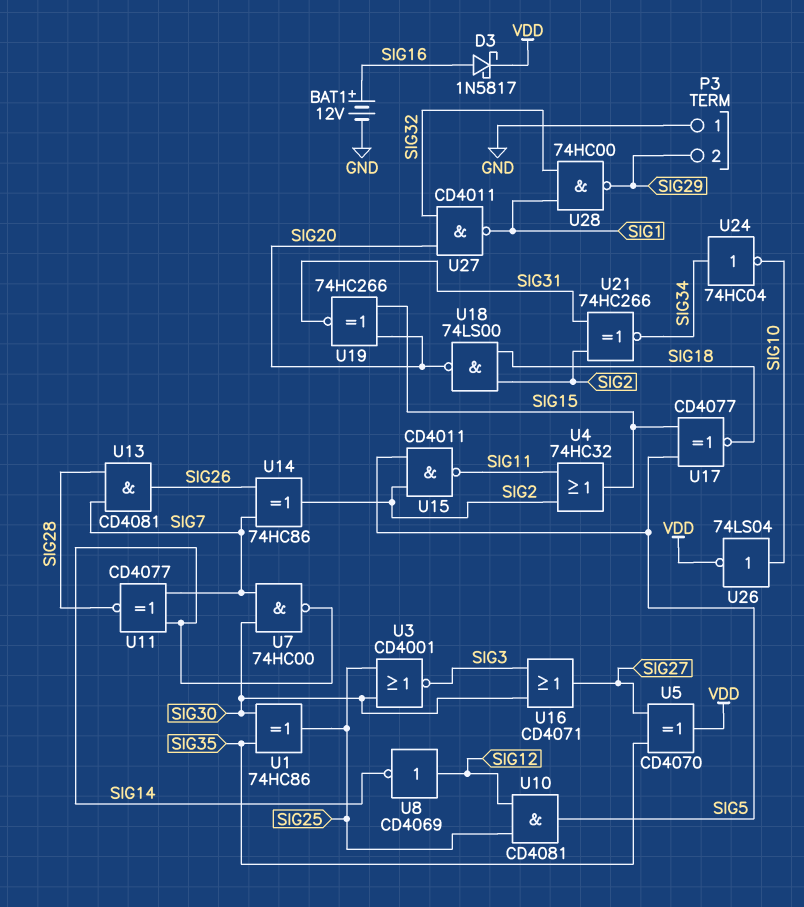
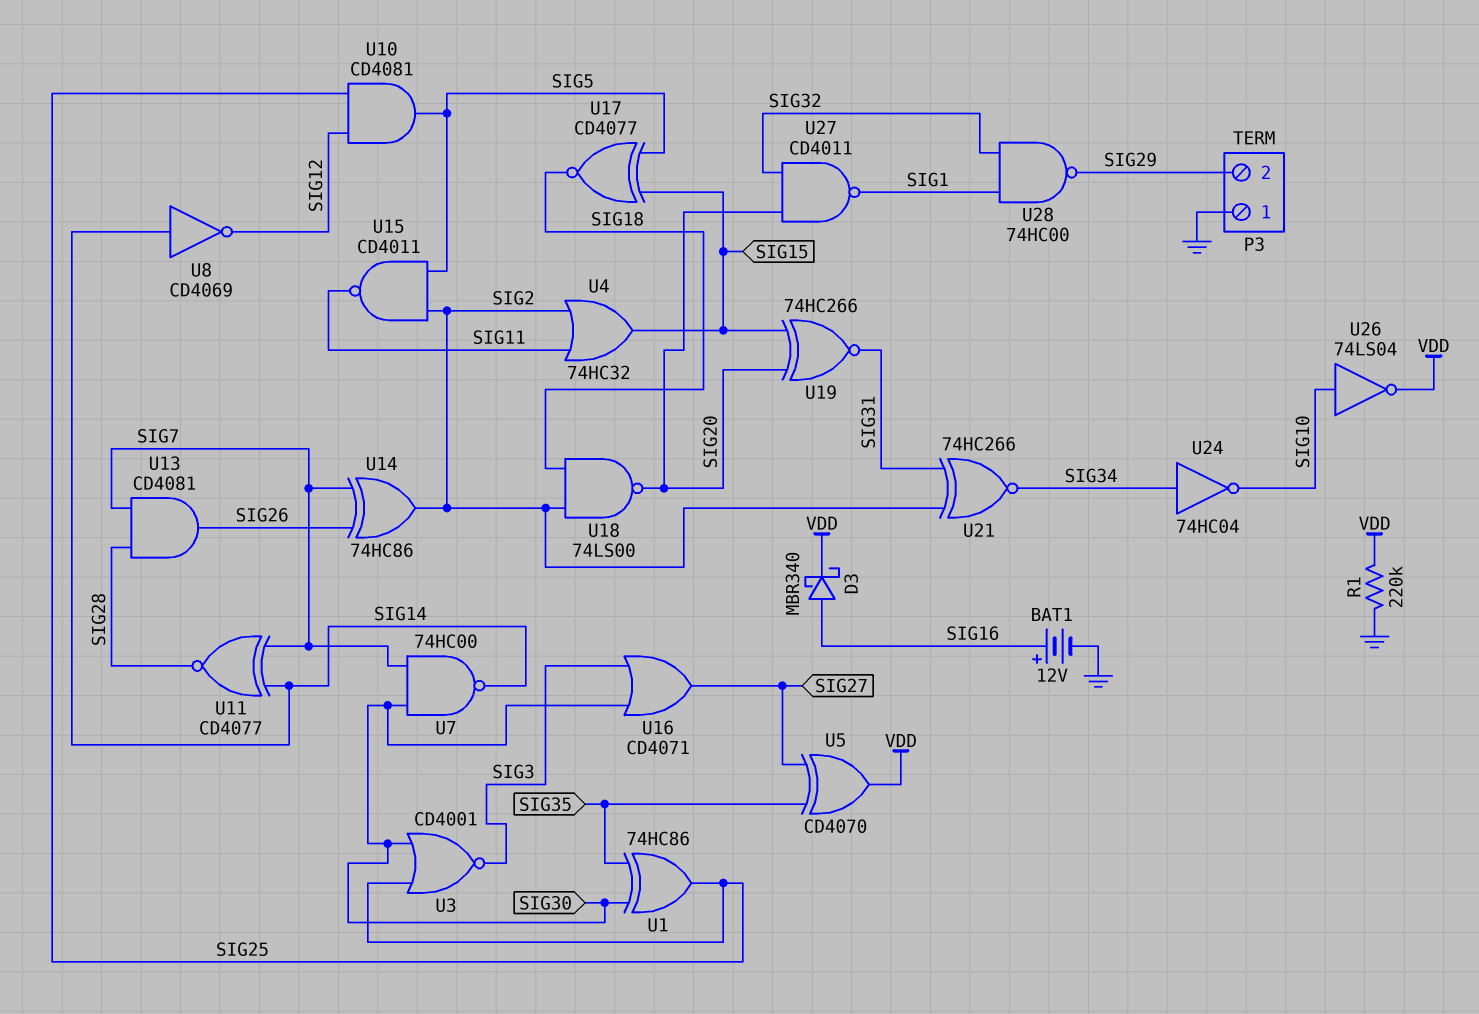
D3: schottky 1N5817 (A SIG16, K VDD) -> schottky MBR340 (A SIG16, K VDD)
R1: none -> 220k (GND, VDD)
U8: NOT CD4069 (in SIG12, out SIG14) -> NOT CD4069 (in SIG14, out SIG12)

